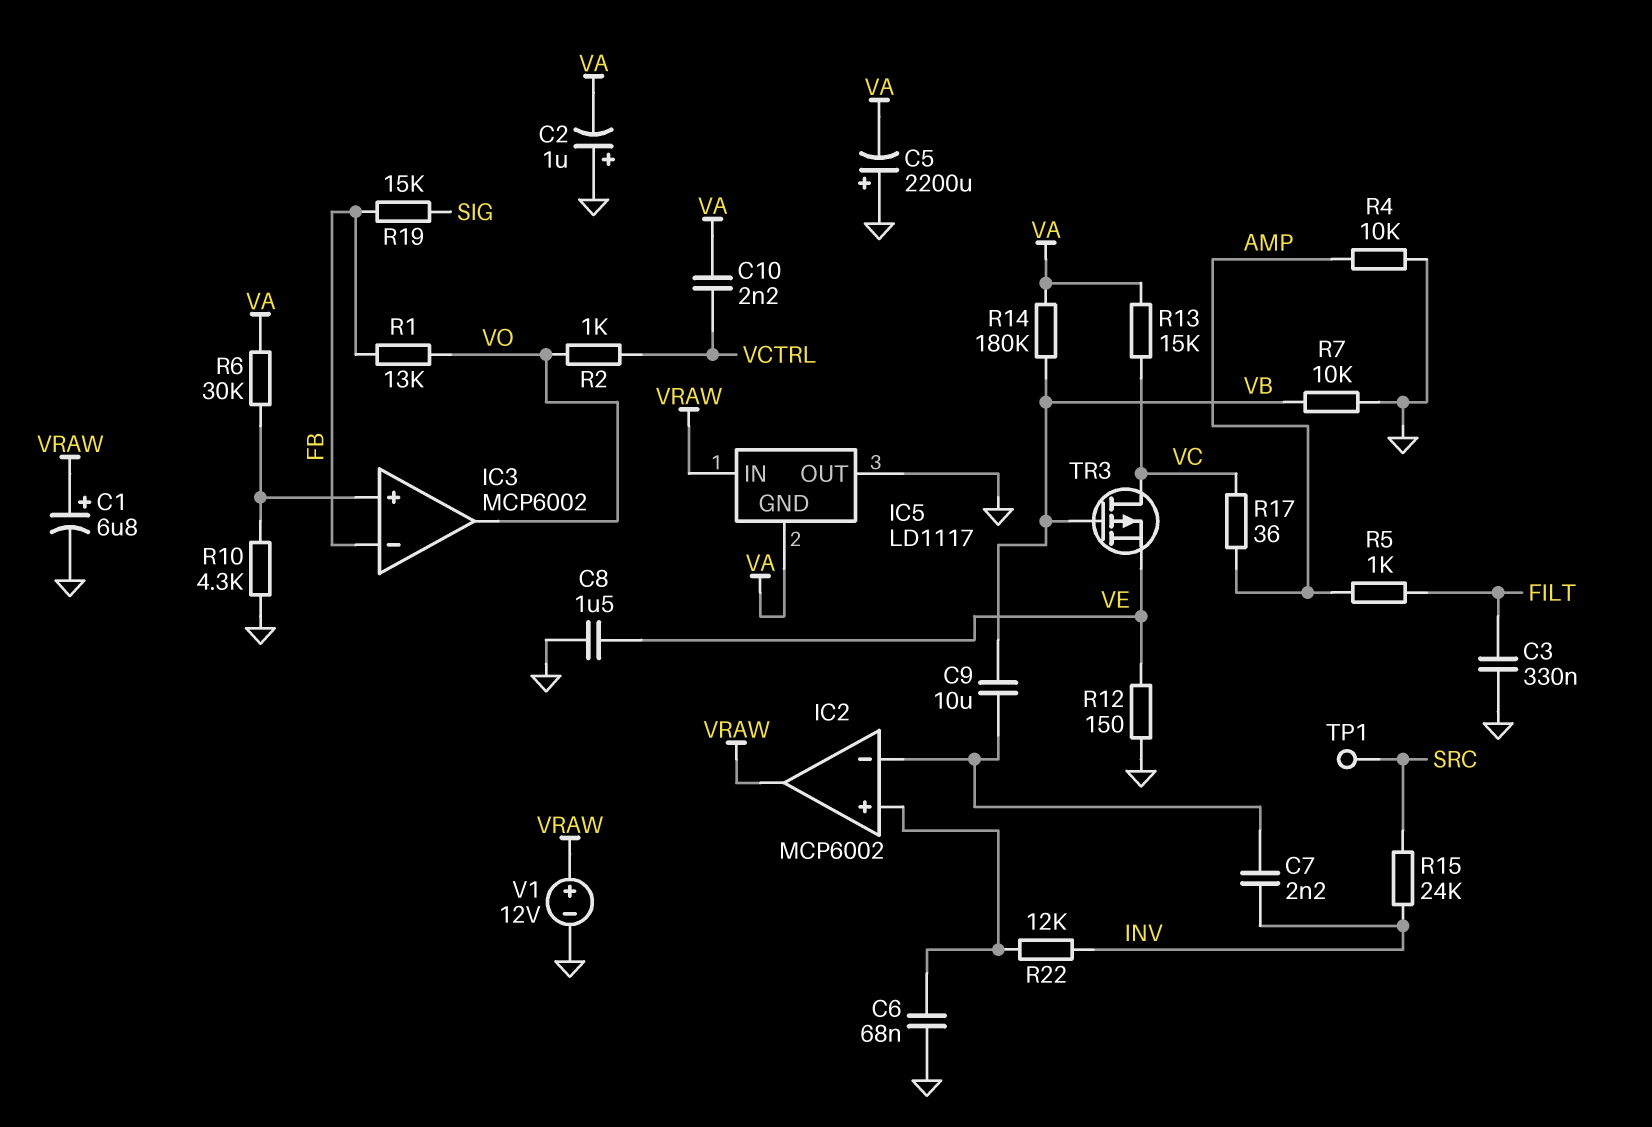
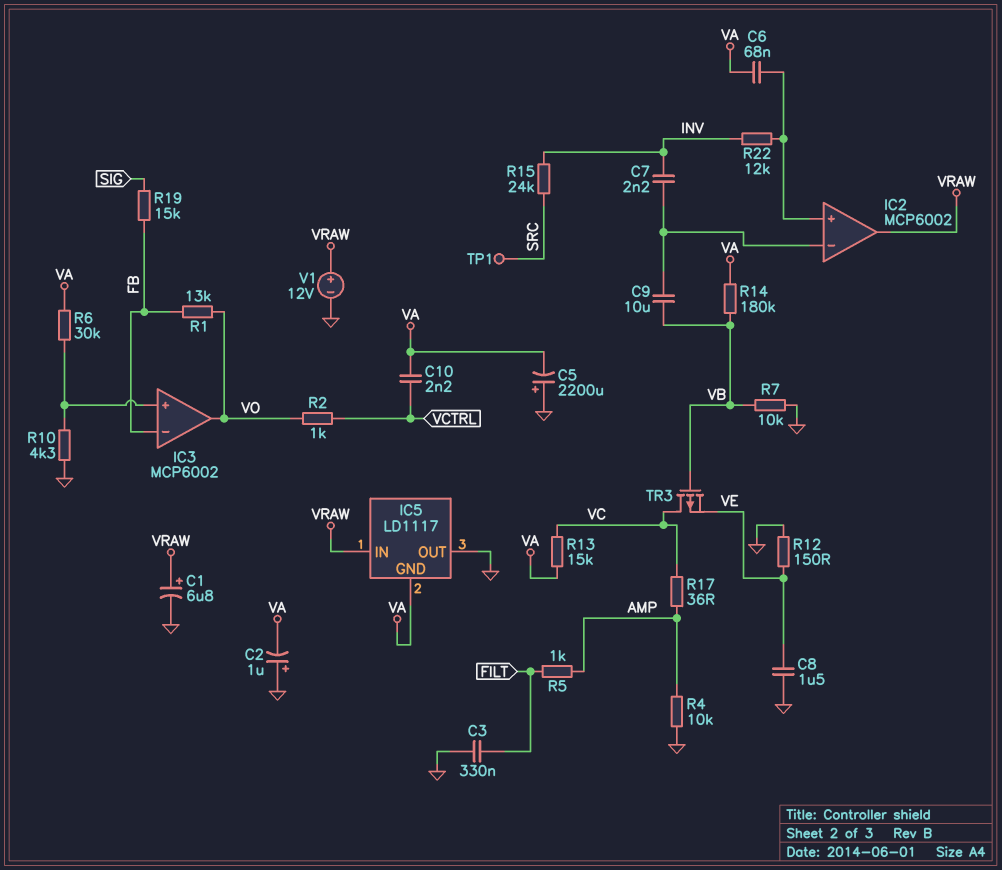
C6: 68nF (GND, IC2/in+) -> 68nF (IC2/in+, VA)

